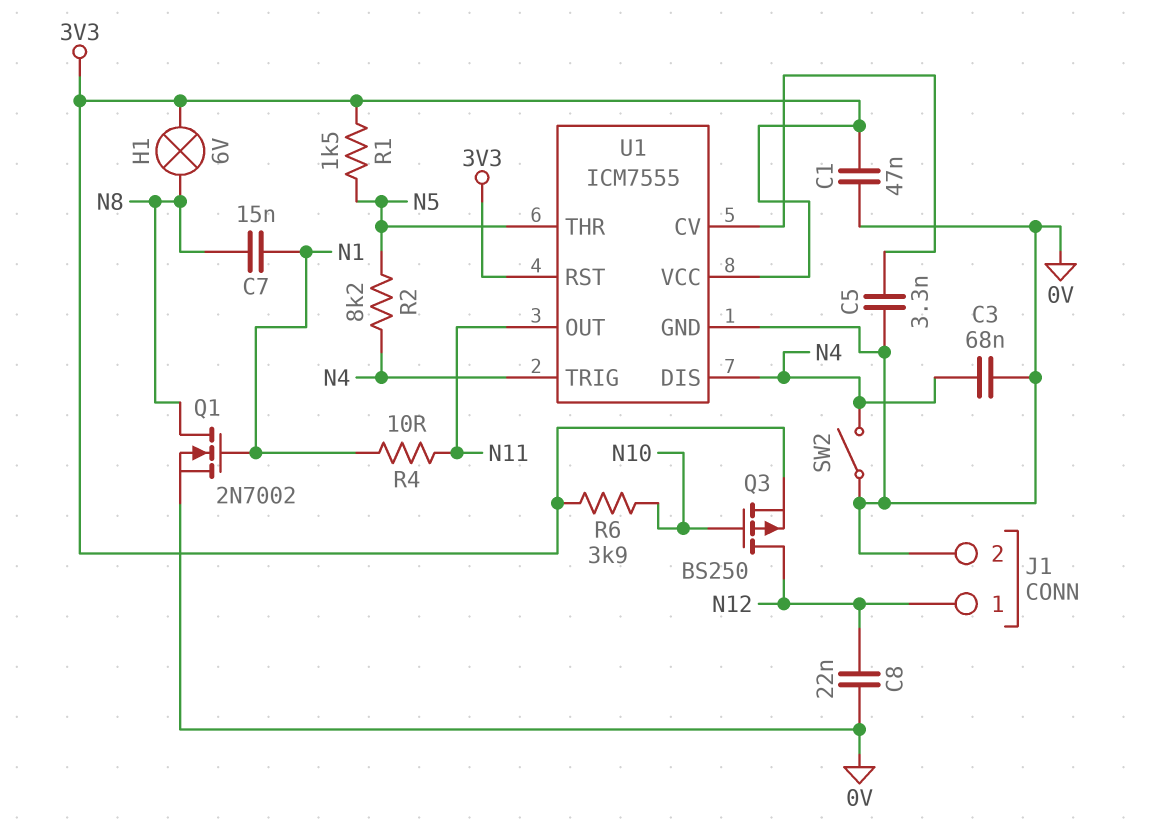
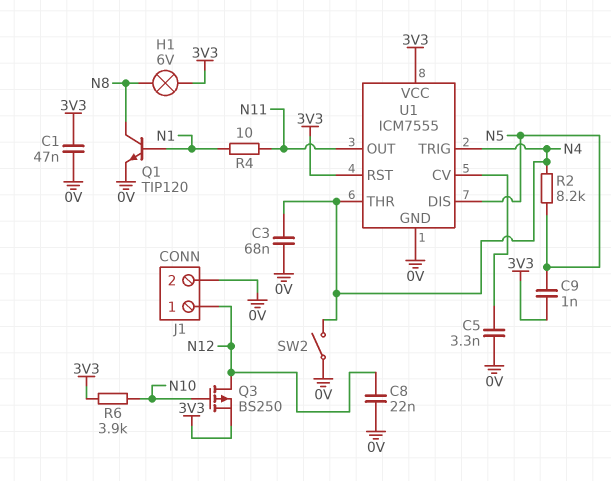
C7: 15nF (N1, N8) -> none
C9: none -> 1nF (3V3, N5)
Q1: NMOS 2N7002 (G N1, D N8, S 0V) -> NPN TIP120 (B N1, C N8, E 0V)
R1: 1.5k (3V3, N5) -> none
U1 pin DIS: N4 -> N5
U1 pin THR: N5 -> N4

